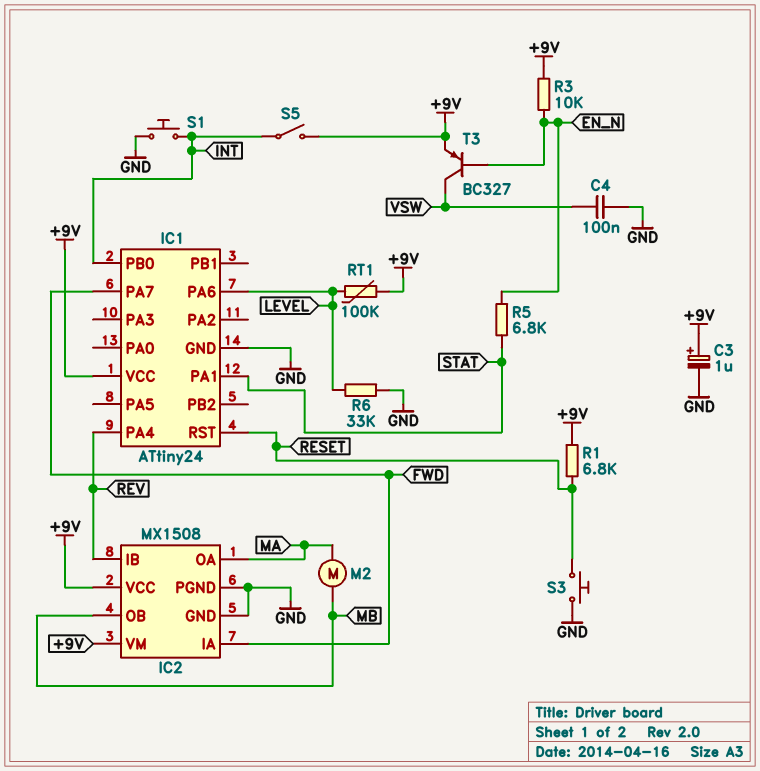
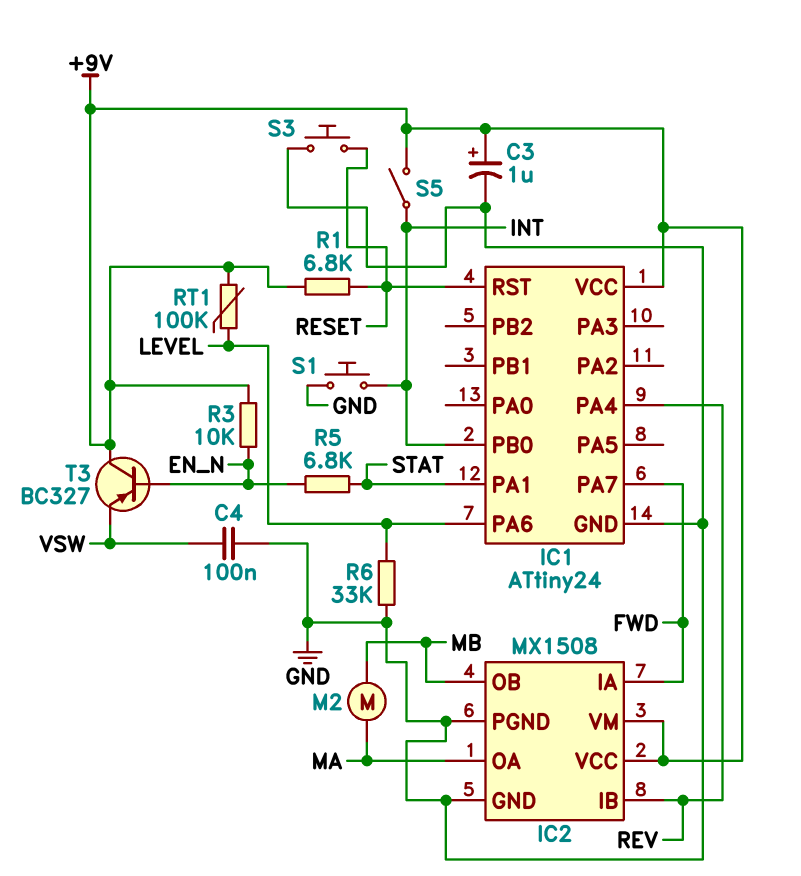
T3: PNP BC327 (B EN_N, C VSW, E +9V) -> PNP BC327 (B EN_N, C +9V, E VSW)

